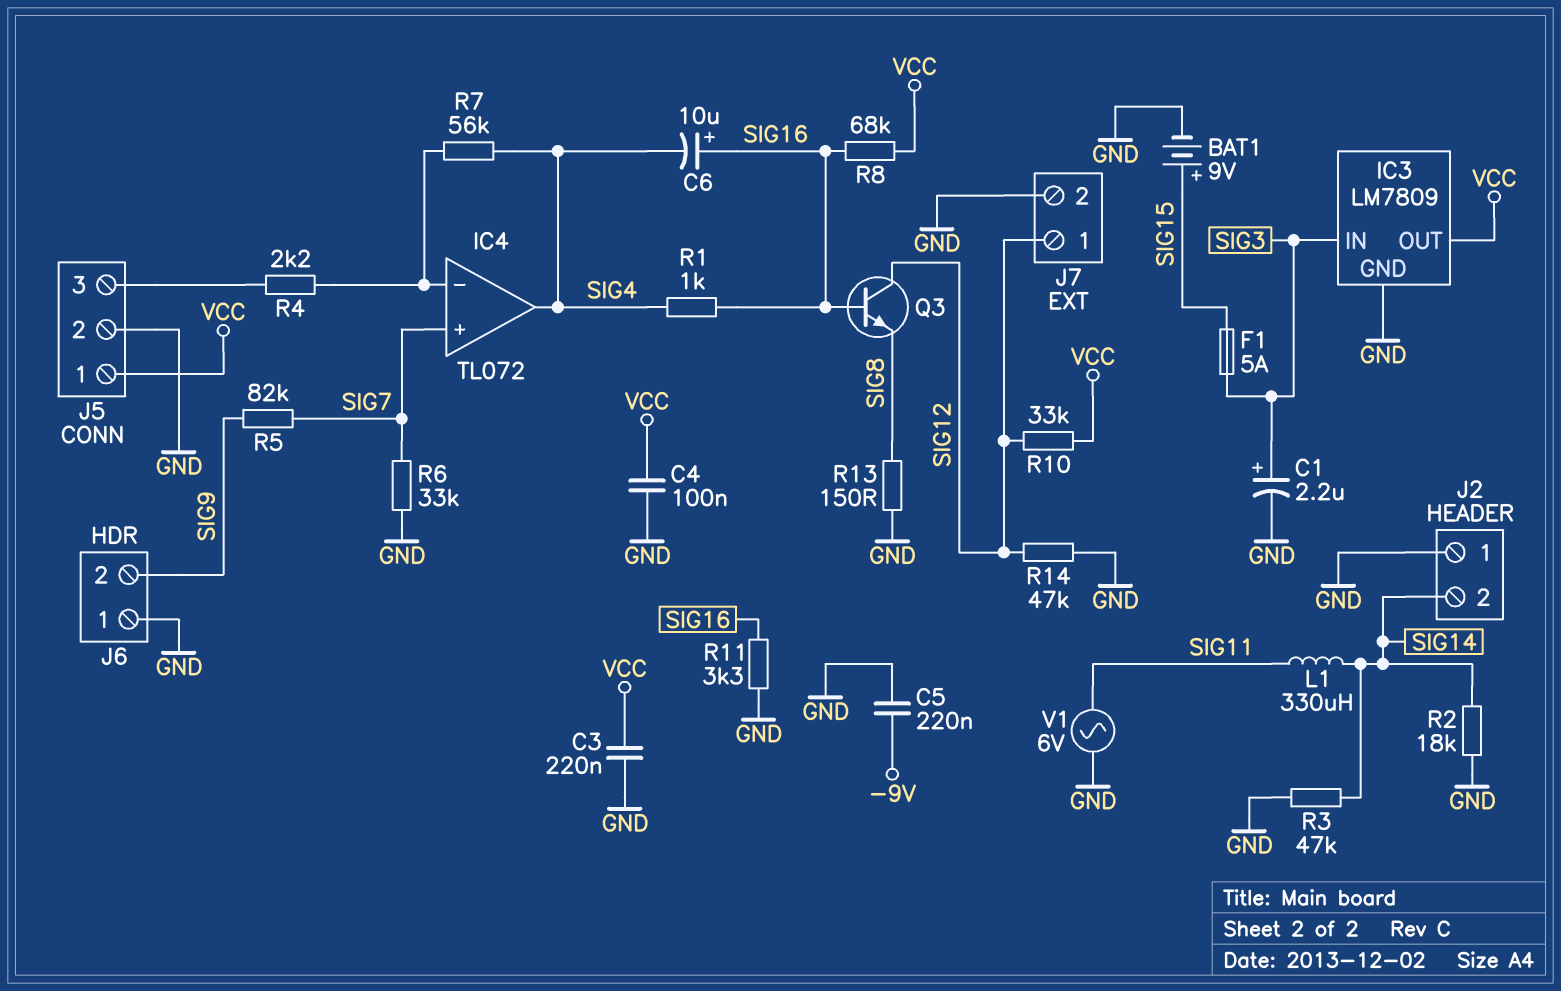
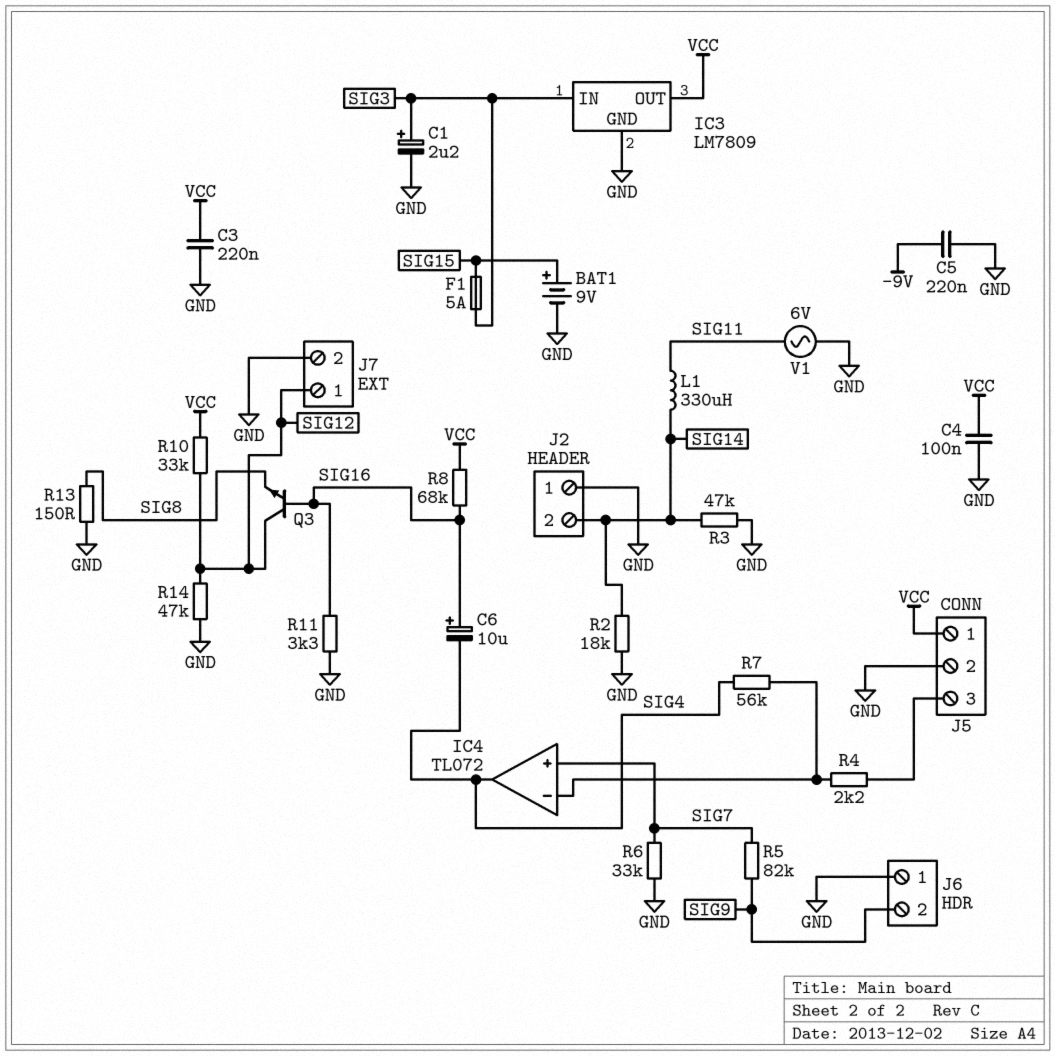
R1: 1k (SIG4, SIG16) -> none

